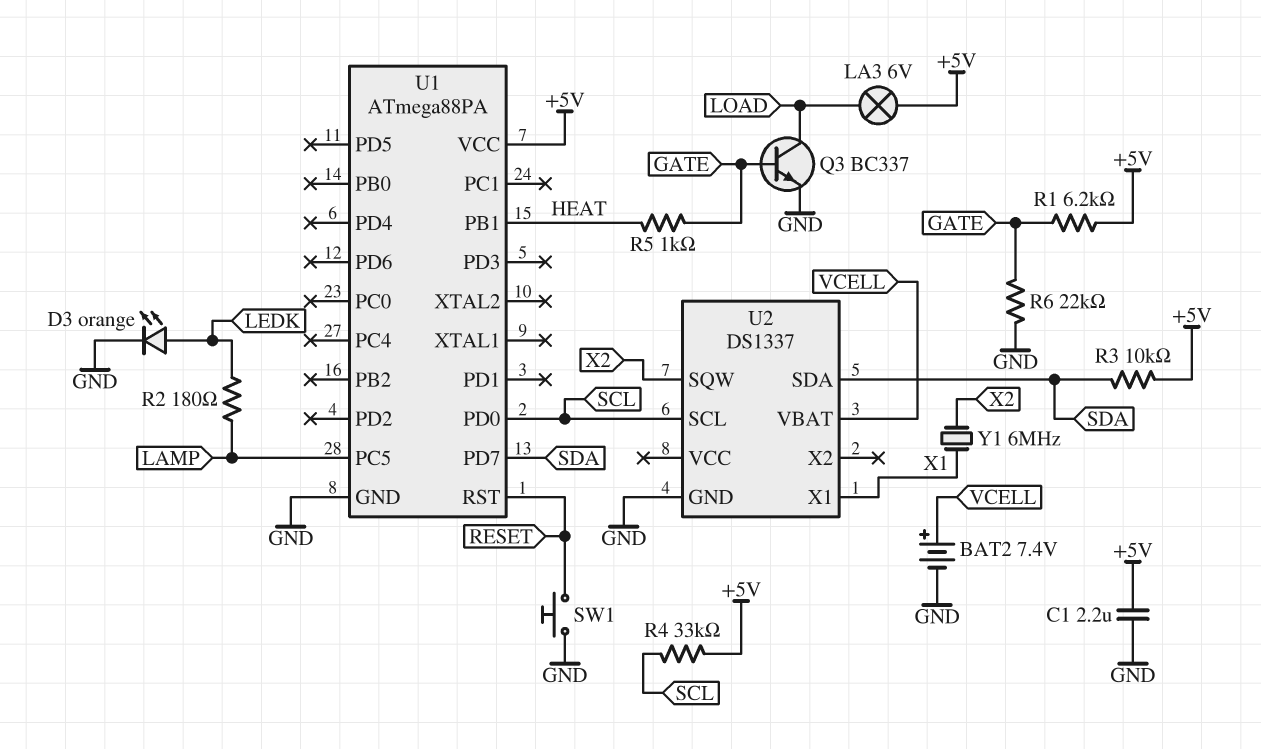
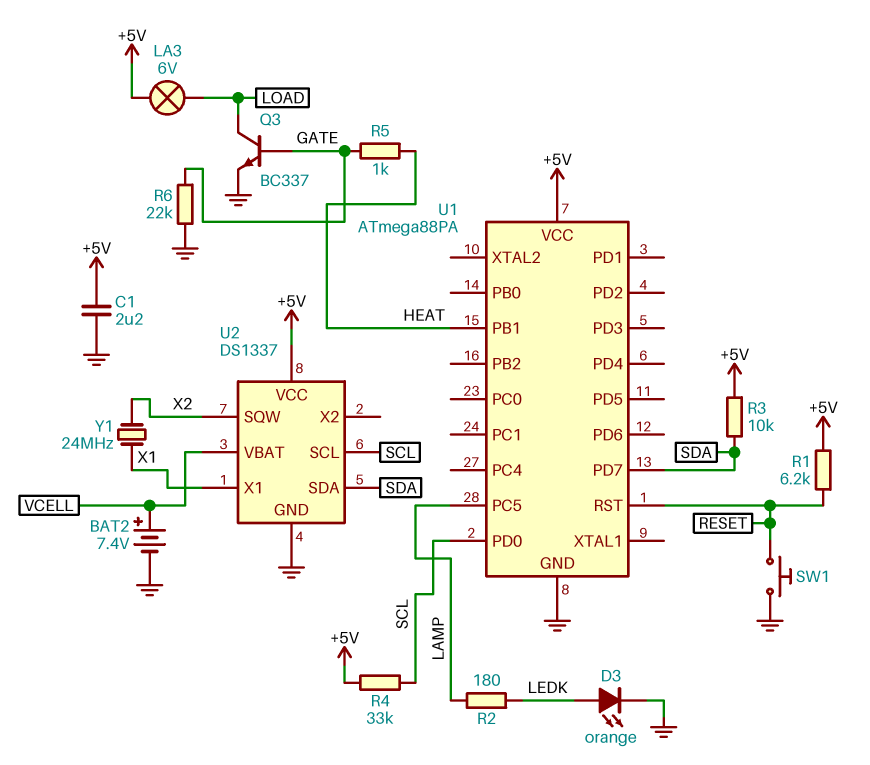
R1: 6.2k (+5V, GATE) -> 6.2k (+5V, RESET)
U2 pin VCC: none -> +5V
Y1: 6MHz (X1, X2) -> 24MHz (X1, X2)

